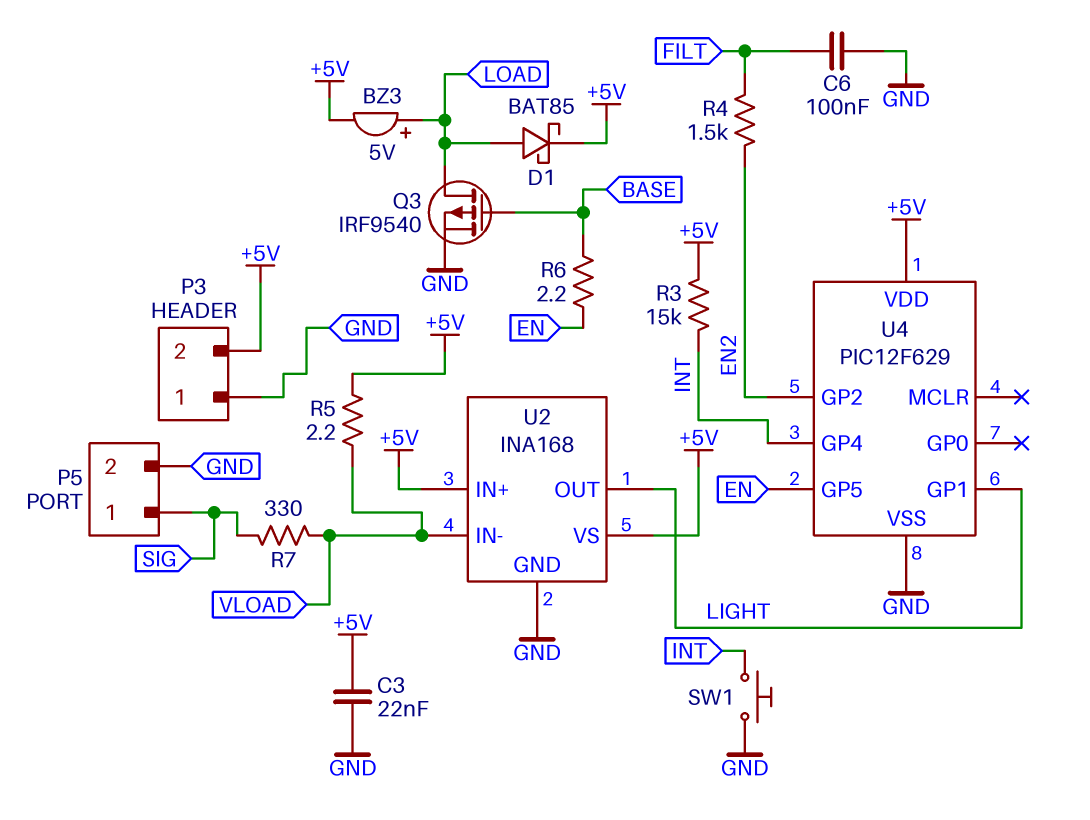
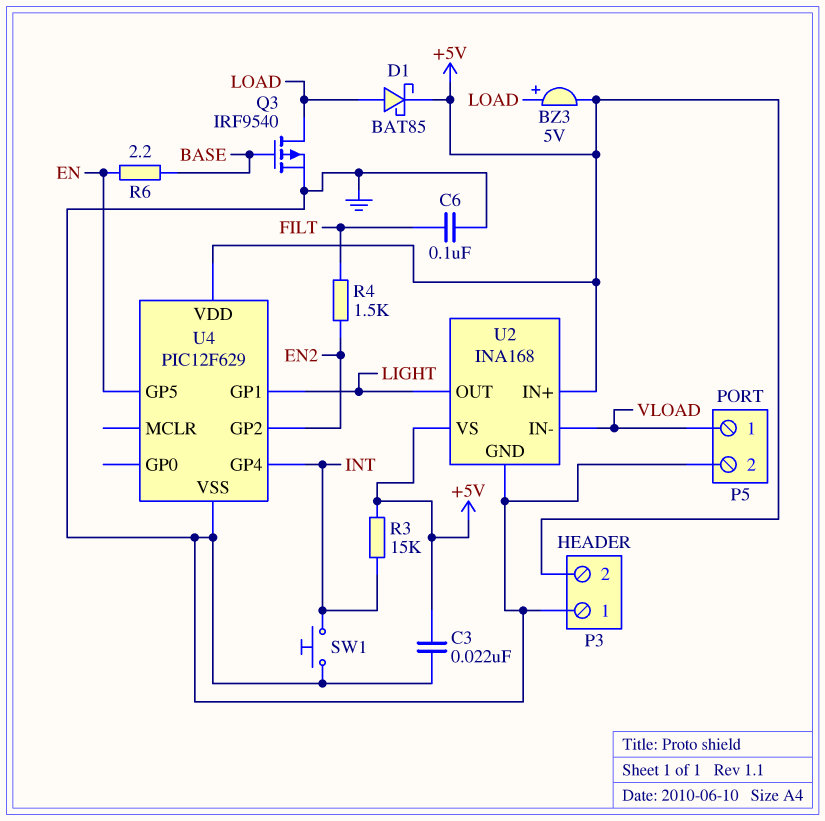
P5 pin 1: SIG -> VLOAD
R5: 2.2 (+5V, VLOAD) -> none
R7: 330 (SIG, VLOAD) -> none

